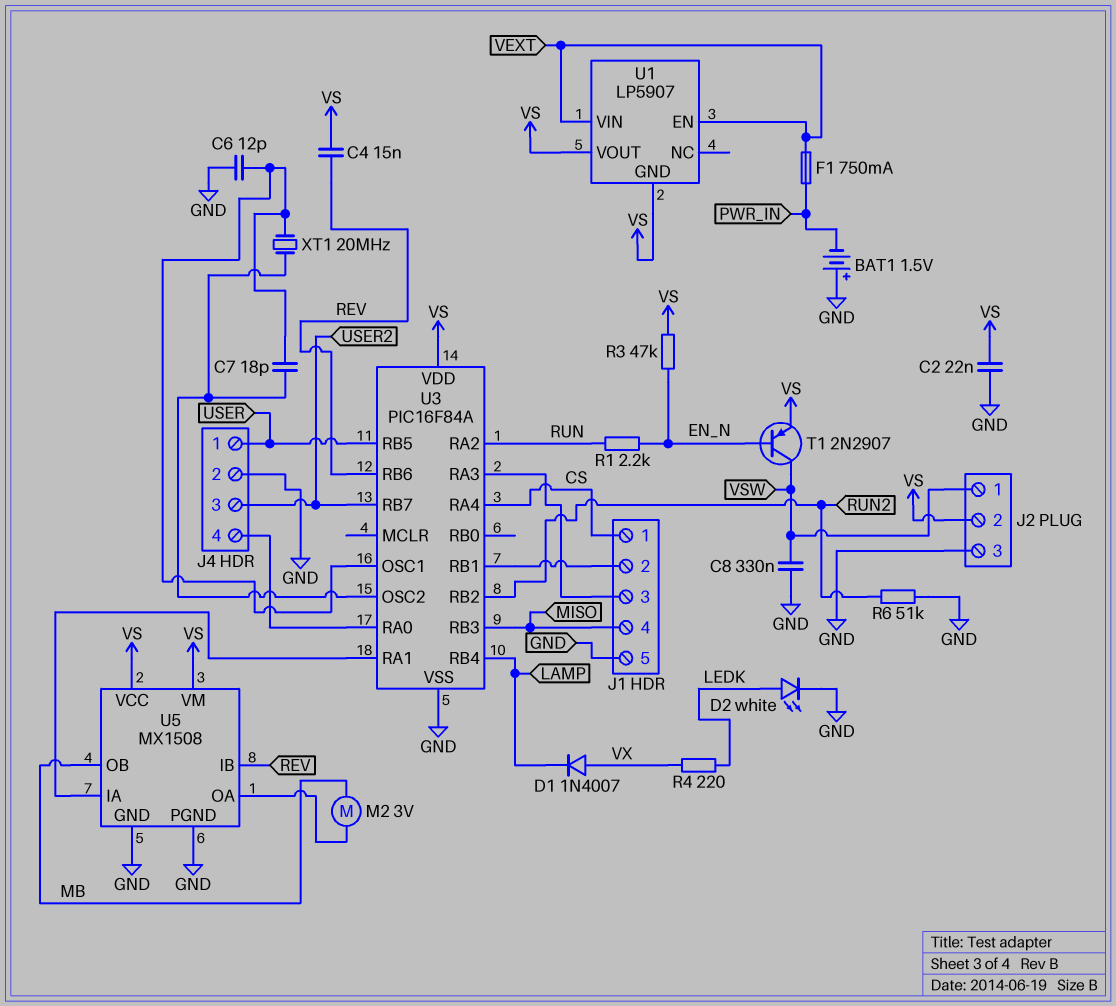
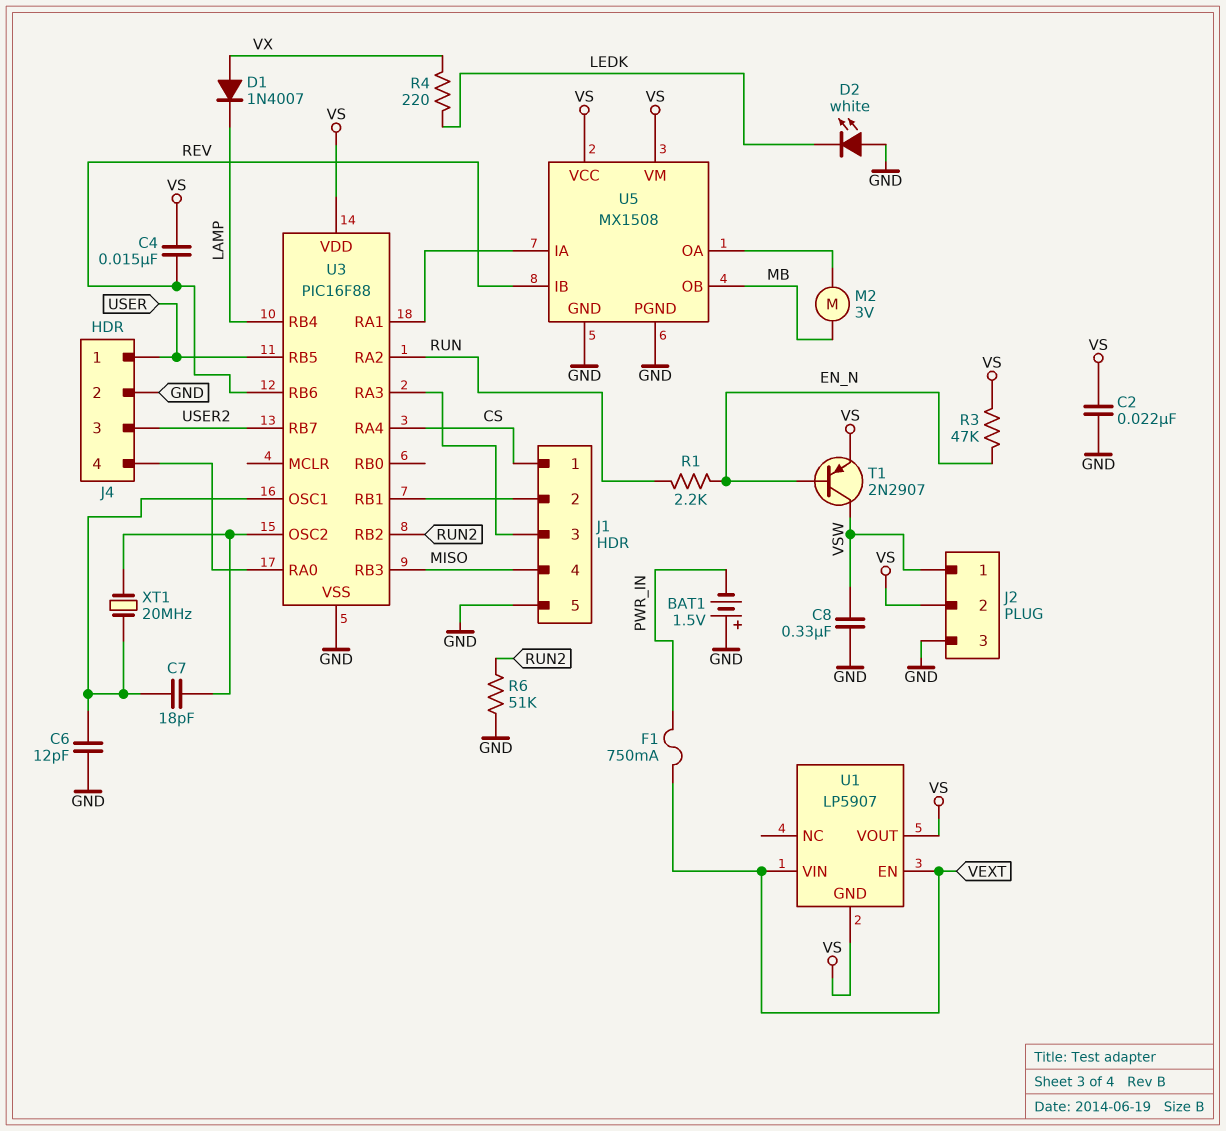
D2: LED white (A LEDK, K GND) -> LED white (A GND, K LEDK)
U3: PIC16F84A -> PIC16F88

